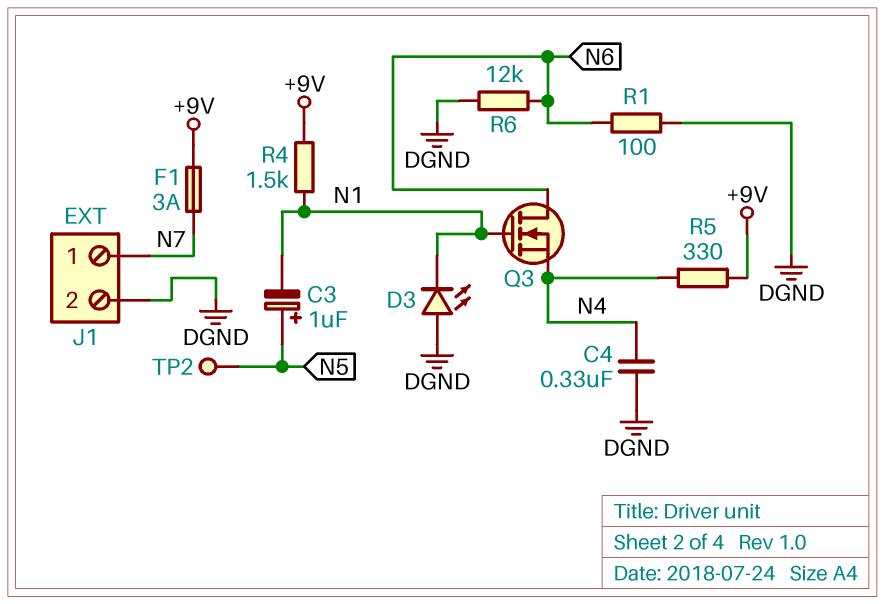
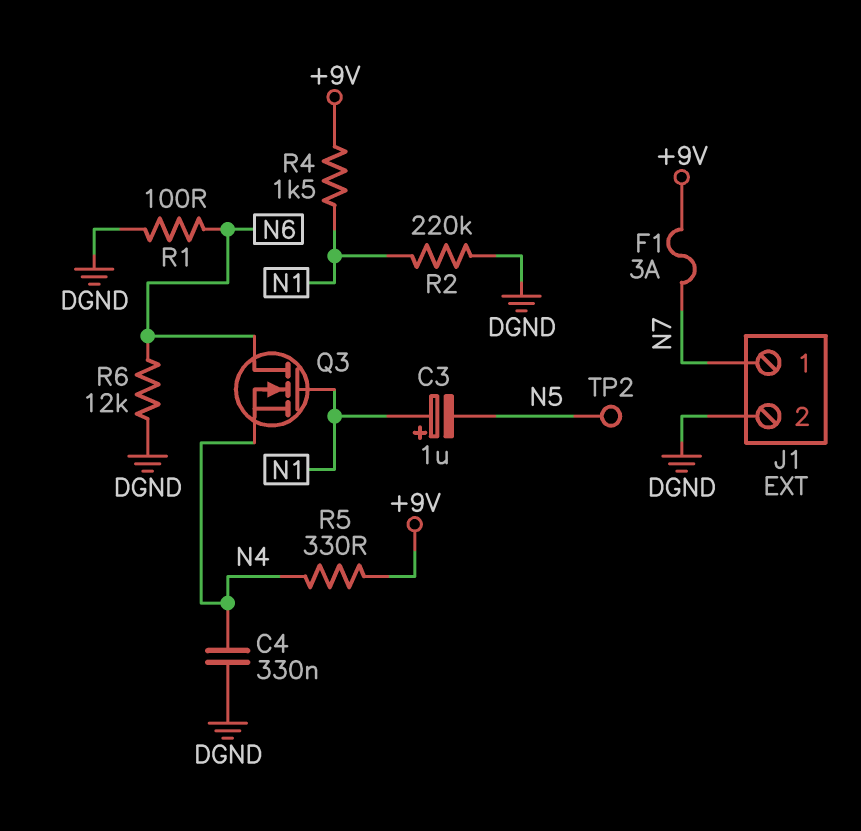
C3: 1uF (plus N5, minus N1) -> 1uF (plus N1, minus N5)
D3: LED (A DGND, K N1) -> none
R2: none -> 220k (DGND, N1)

